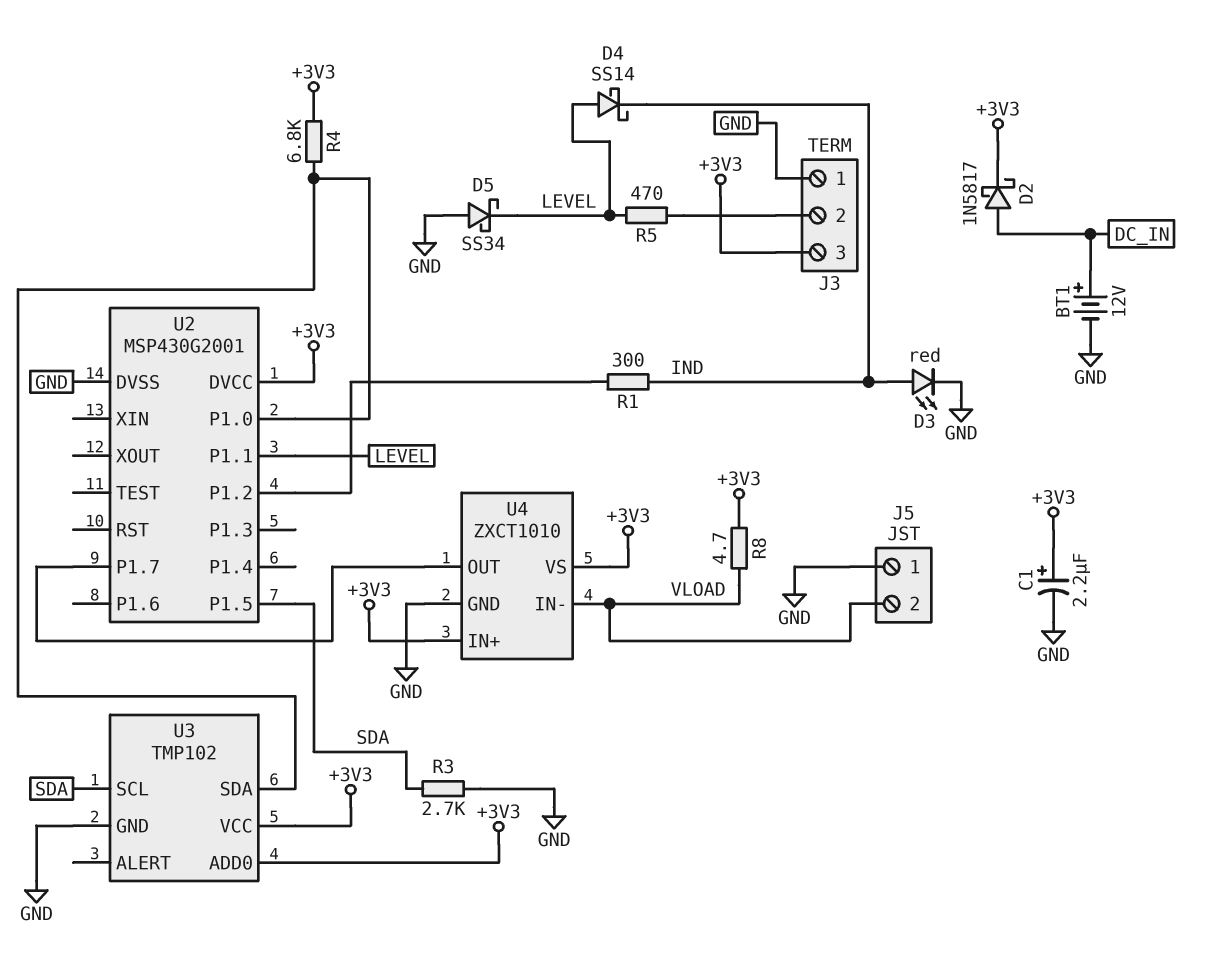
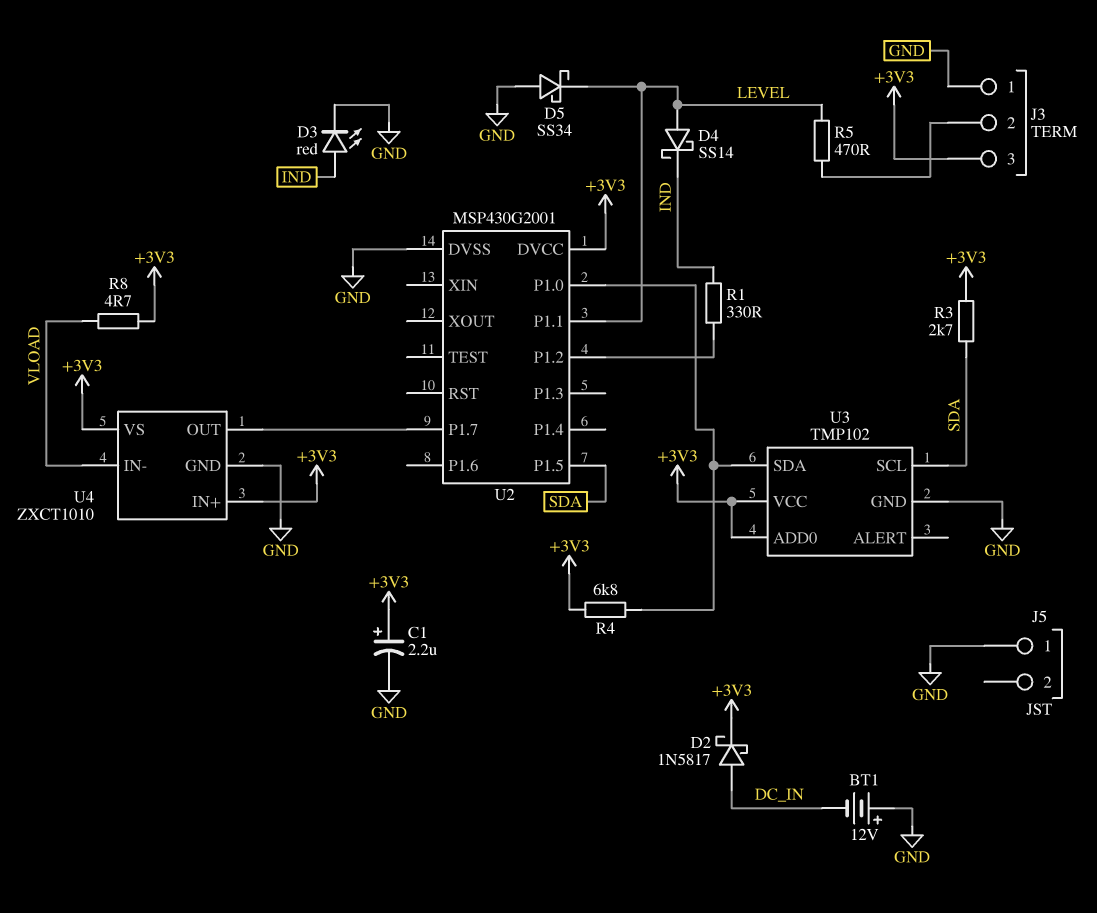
BT1: 12V (plus DC_IN, minus GND) -> 12V (plus GND, minus DC_IN)
J5 pin 2: VLOAD -> none
R1: 300 (IND, U2/P1.2) -> 330 (IND, U2/P1.2)
R3: 2.7k (GND, SDA) -> 2.7k (+3V3, SDA)

